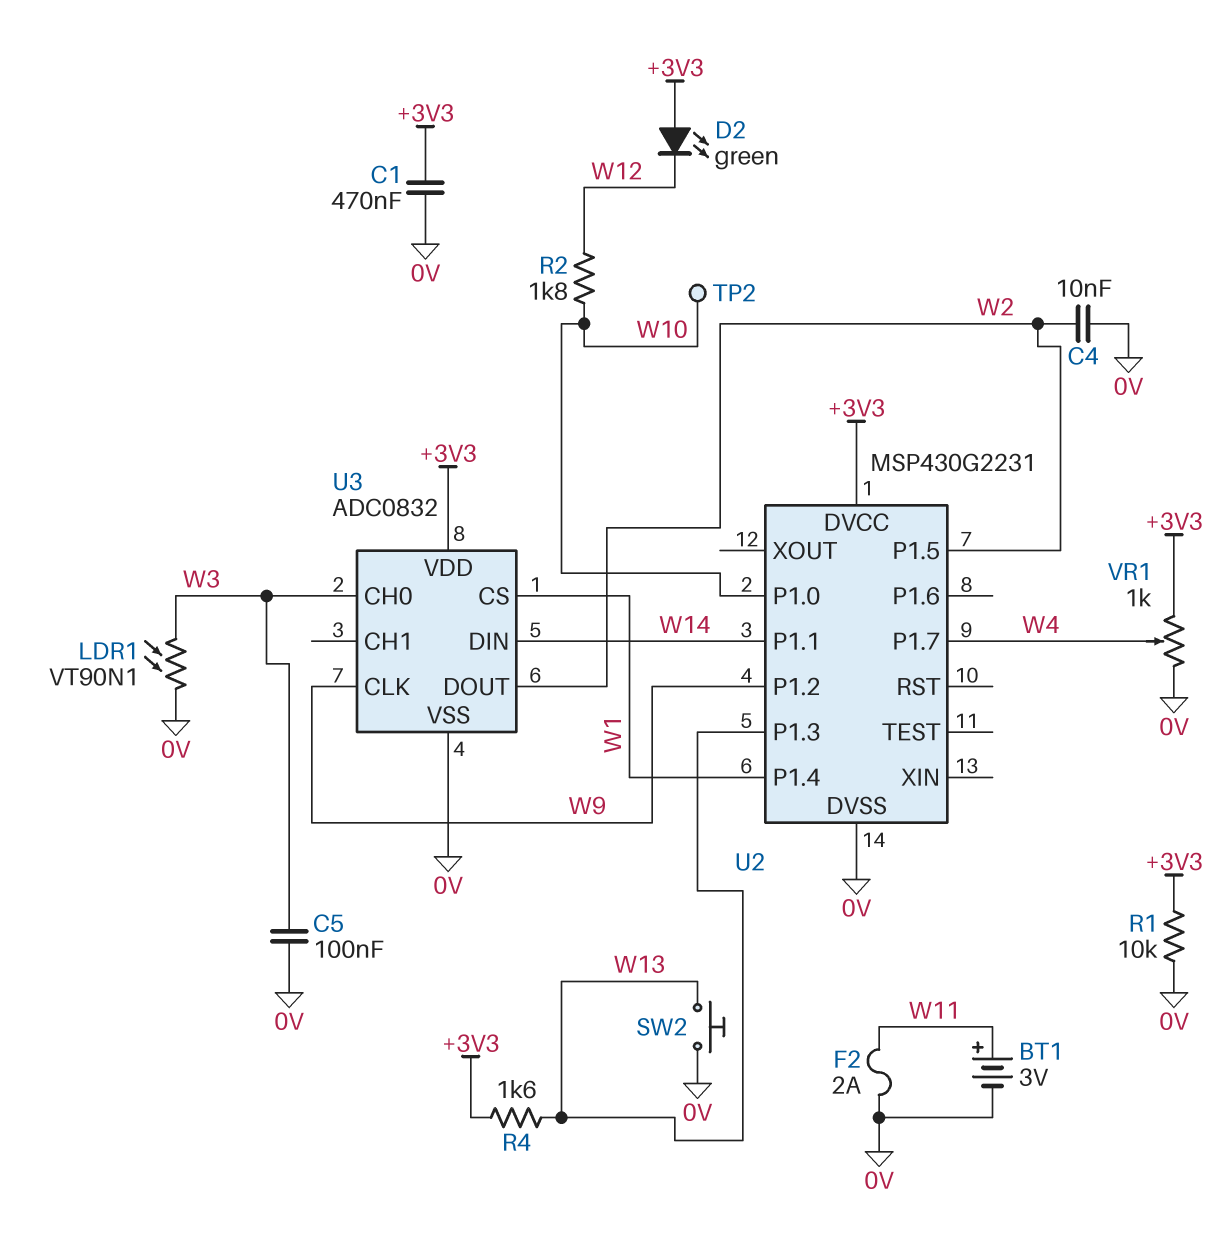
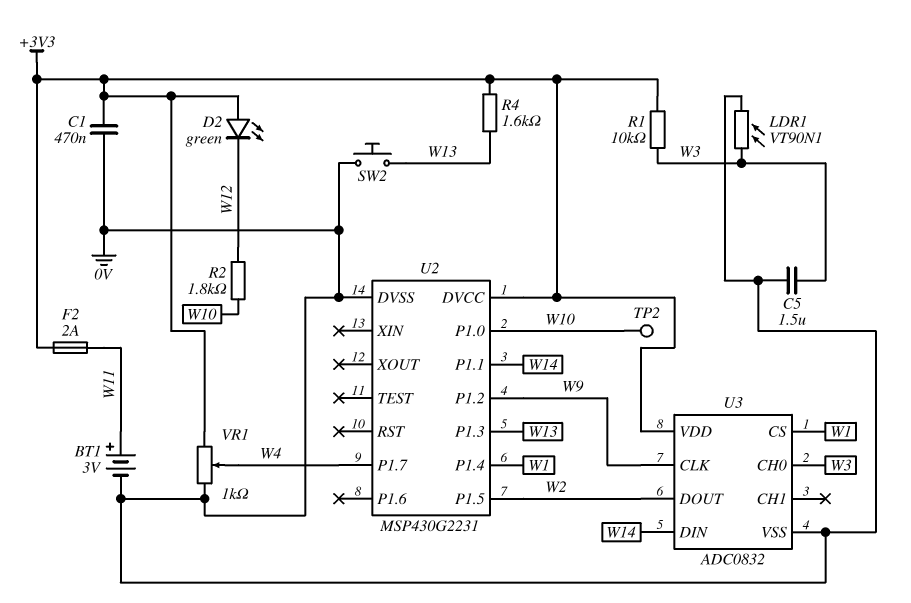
C4: 10nF (0V, W2) -> none
C5: 100nF (0V, W3) -> 1.5uF (0V, W3)
F2: 2A (0V, W11) -> 2A (+3V3, W11)
R1: 10k (+3V3, 0V) -> 10k (+3V3, W3)

